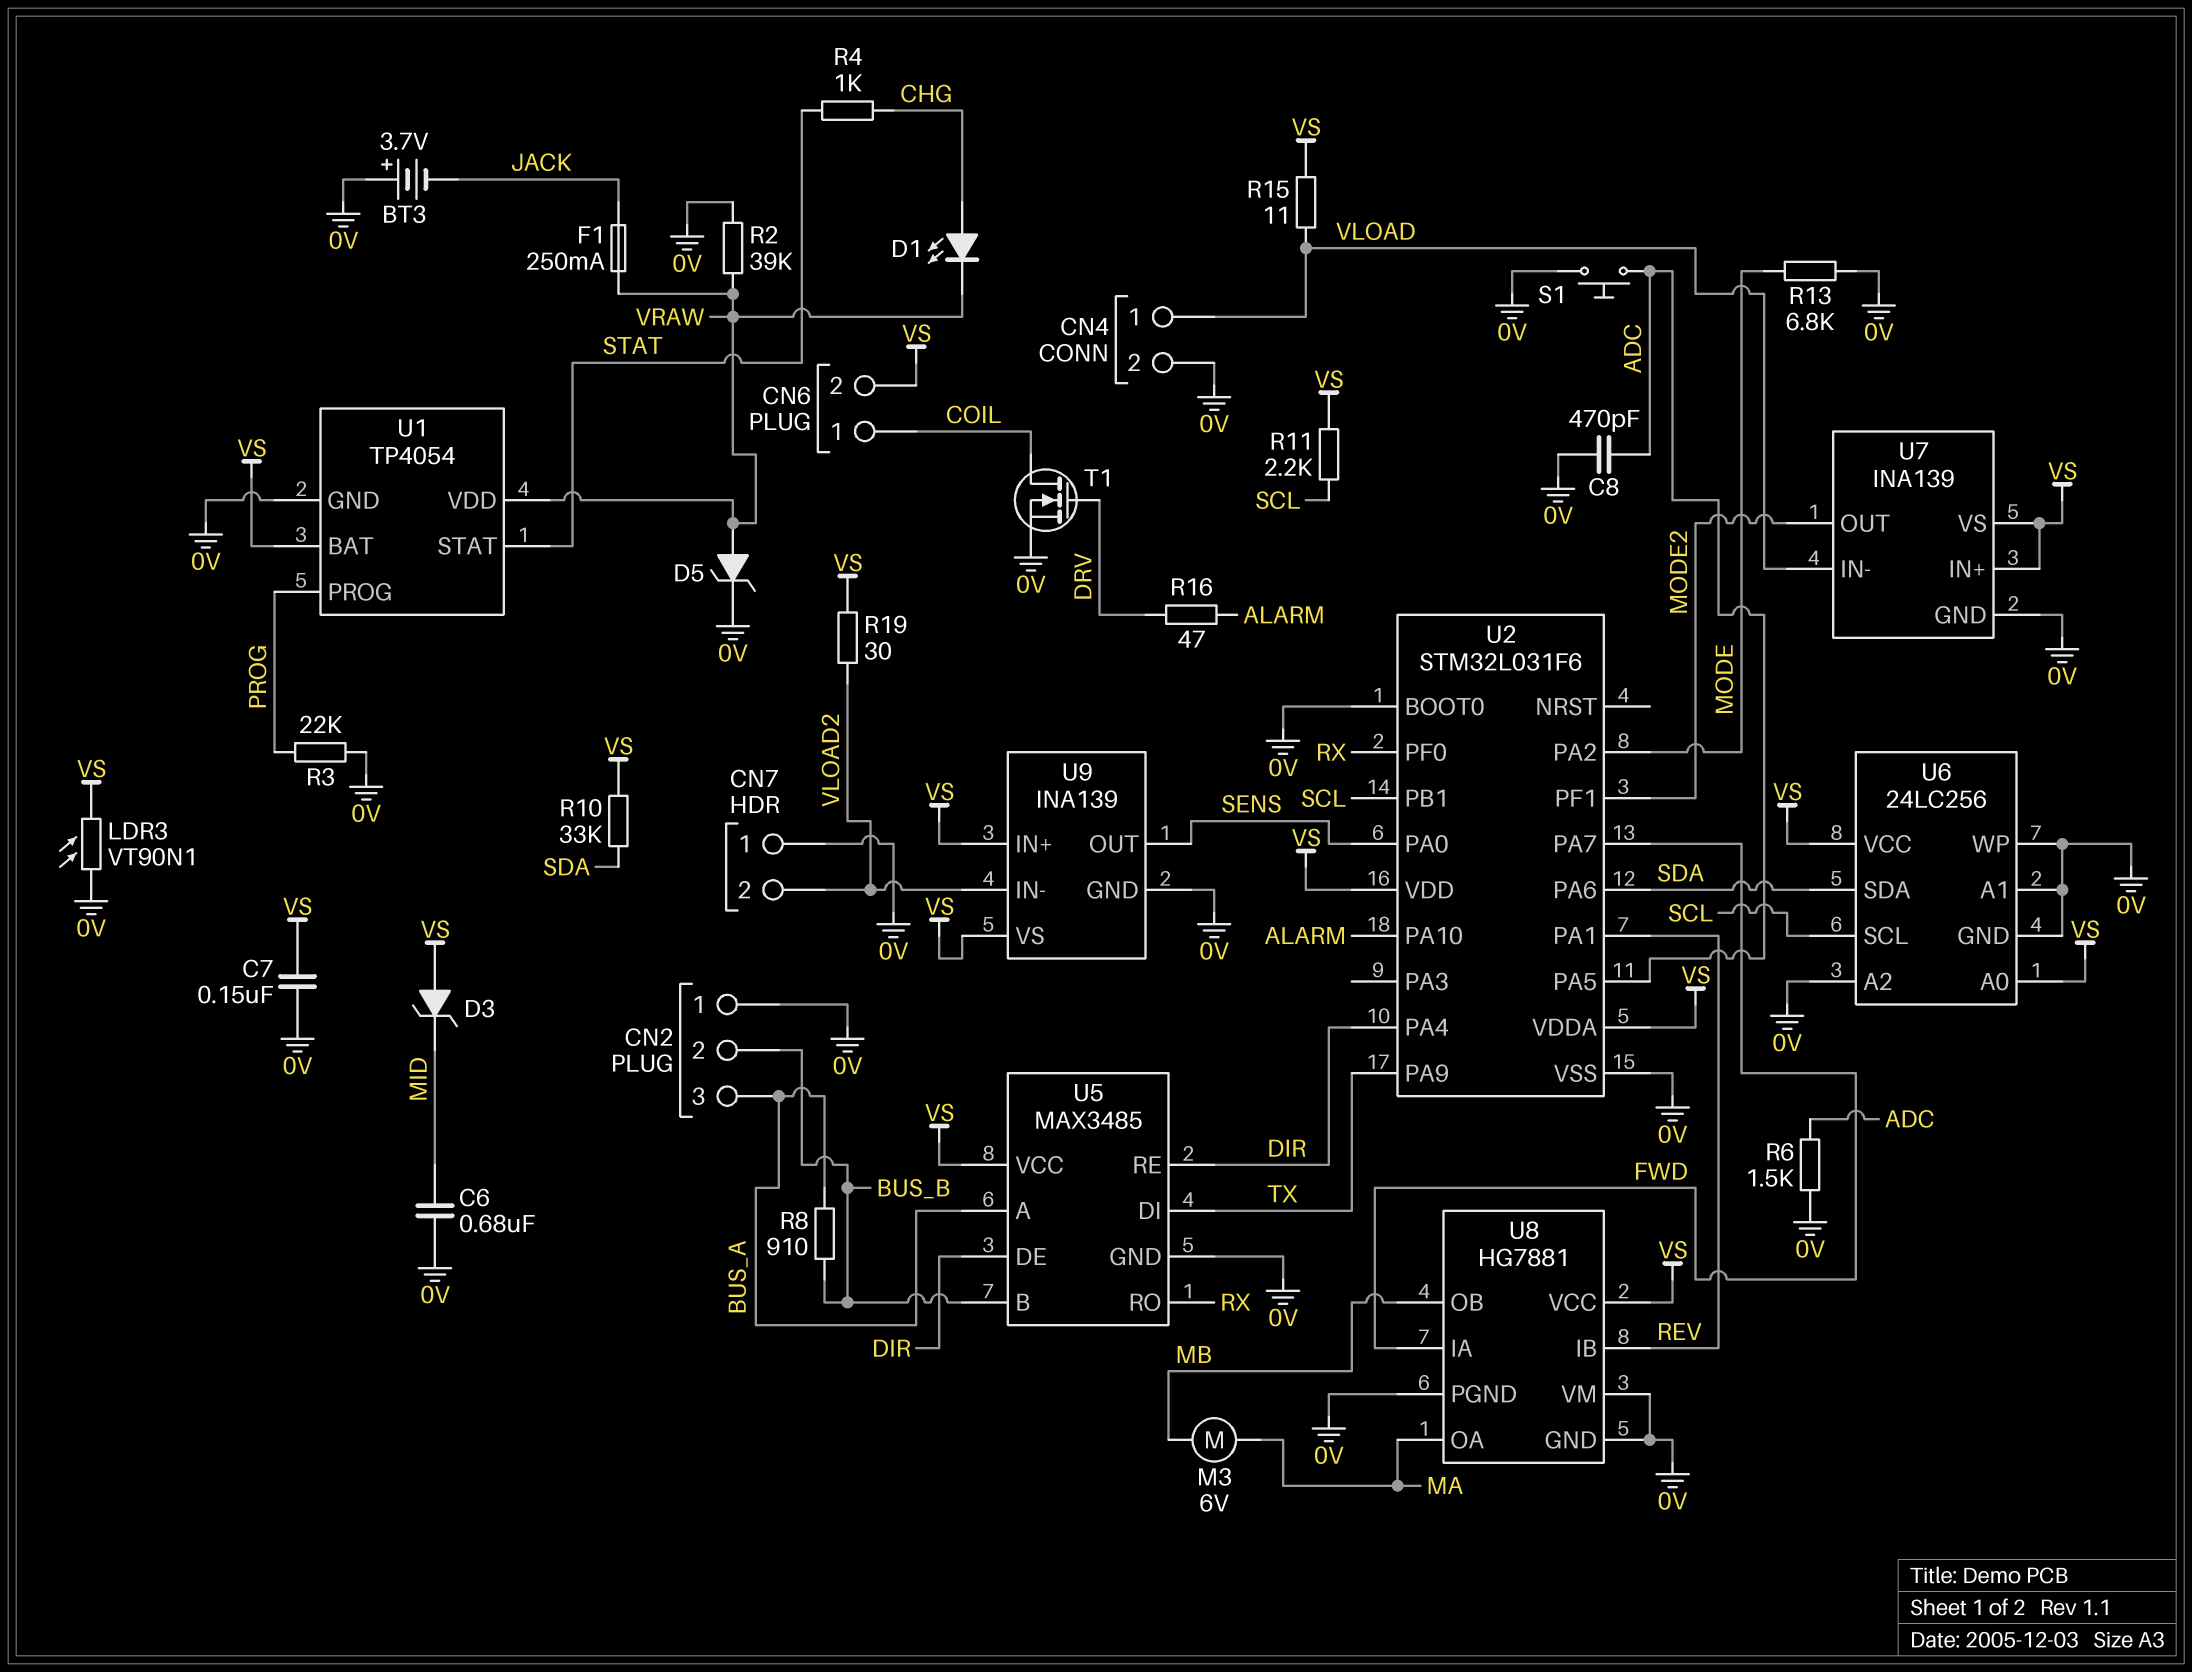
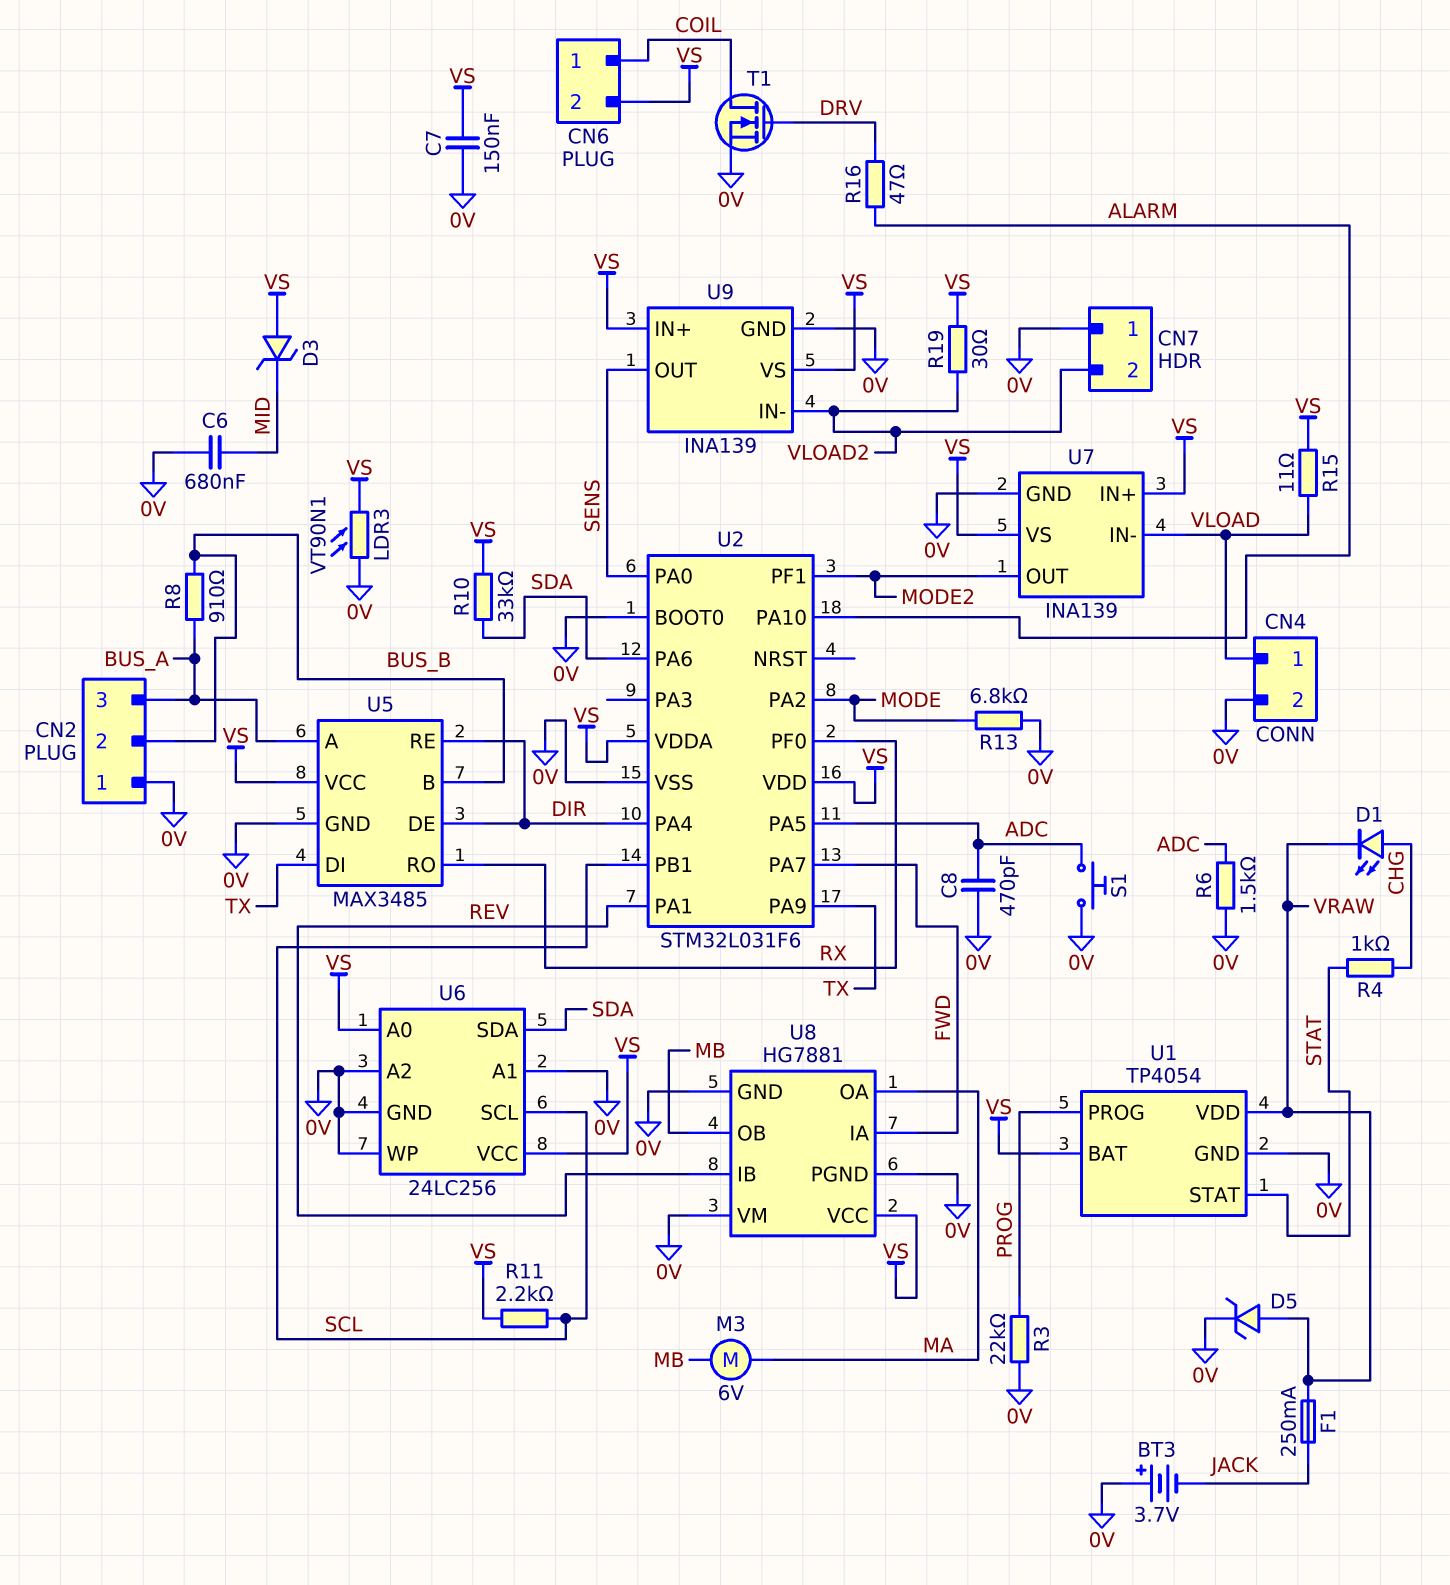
R2: 39k (0V, VRAW) -> none

